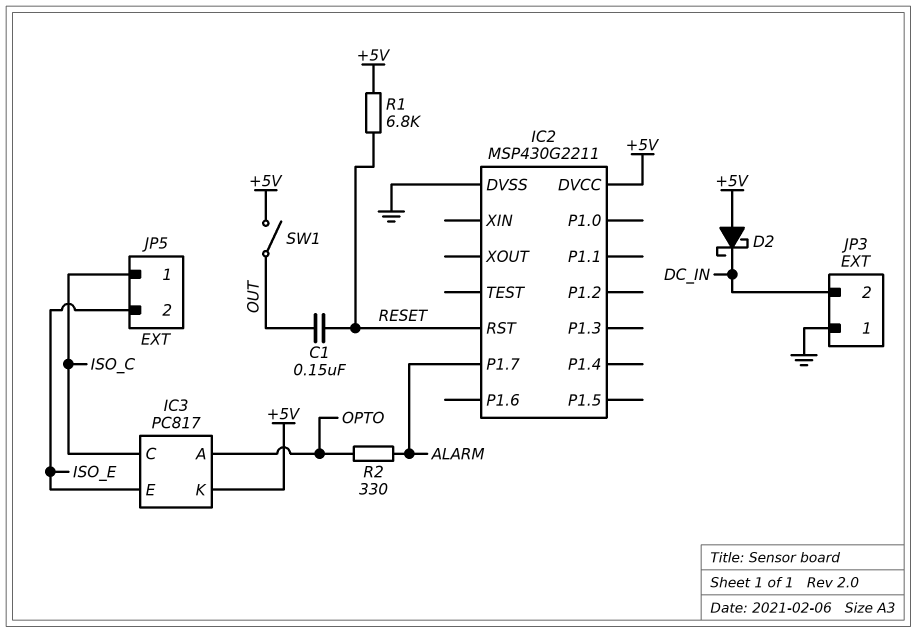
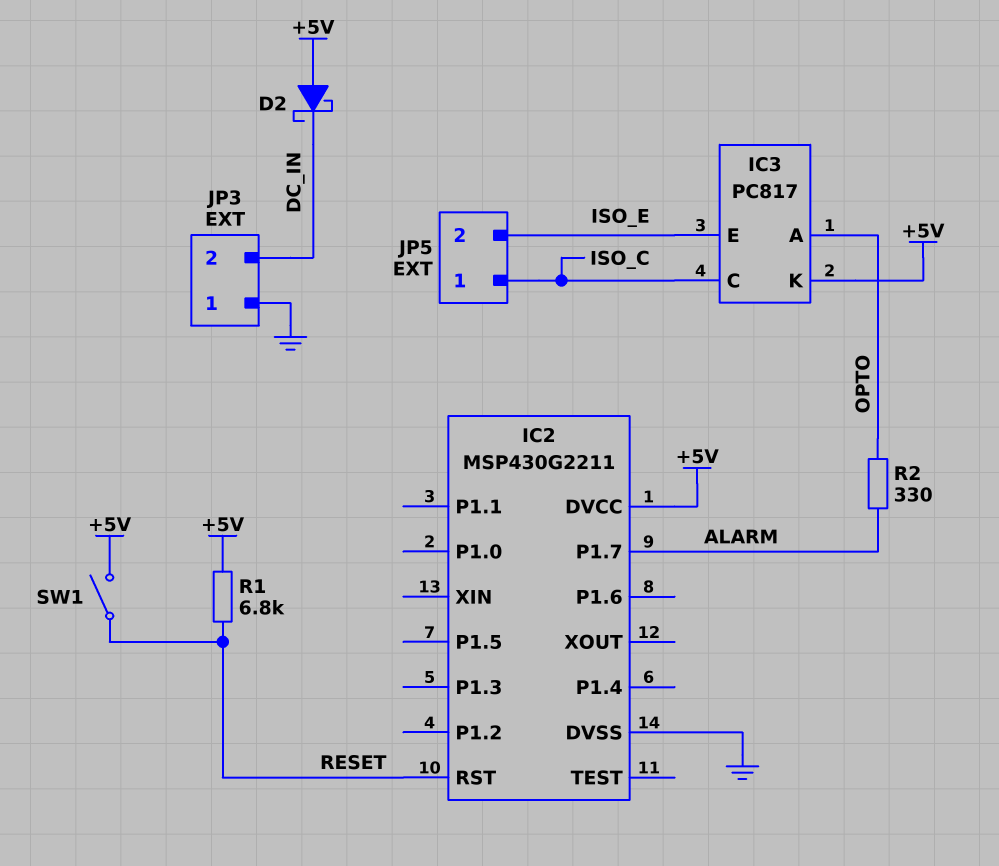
C1: 150nF (OUT, RESET) -> none
SW1: switch (+5V, OUT) -> switch (+5V, RESET)

